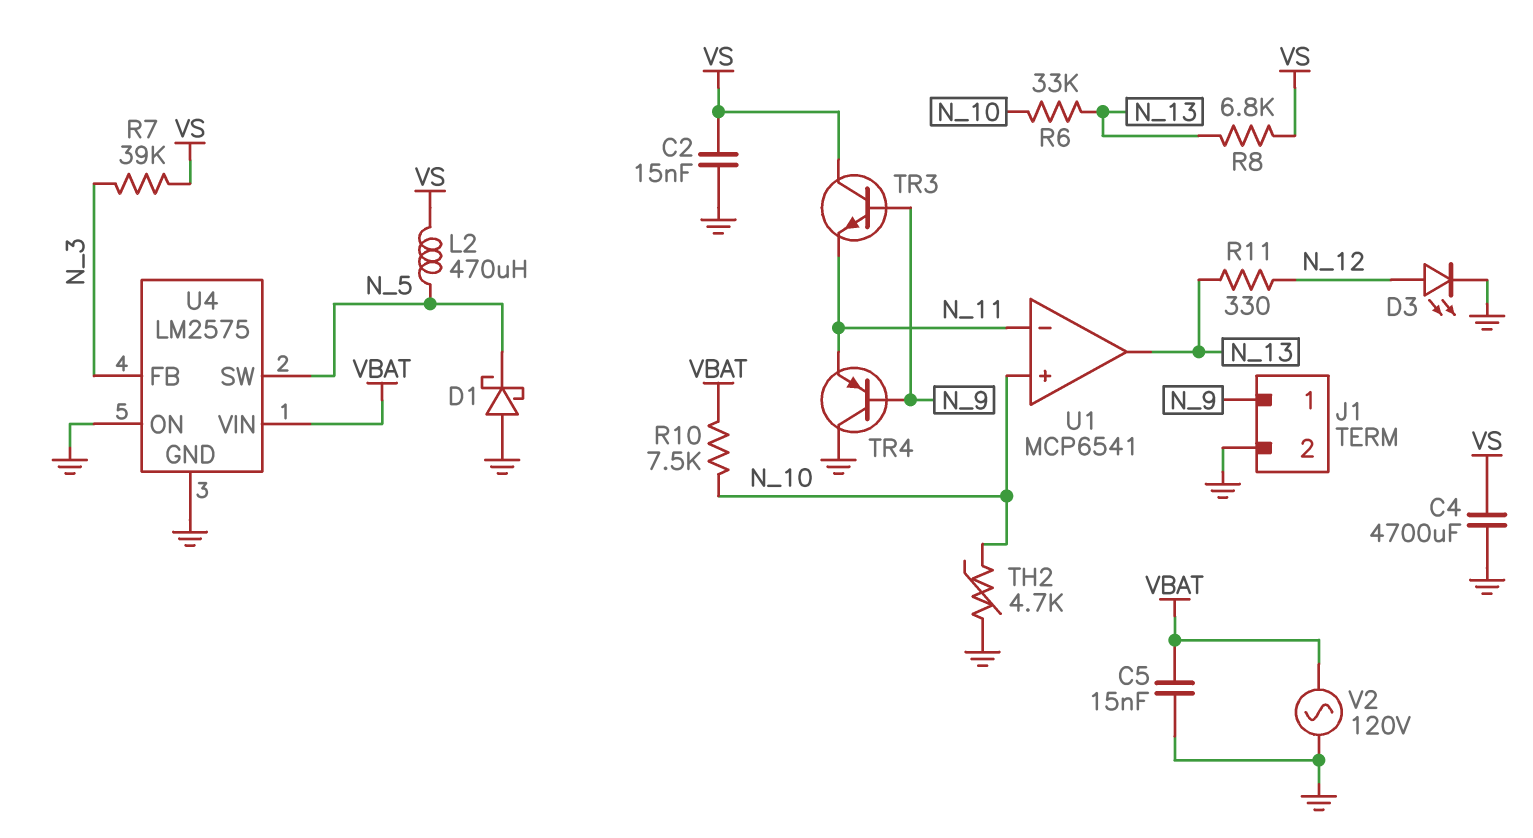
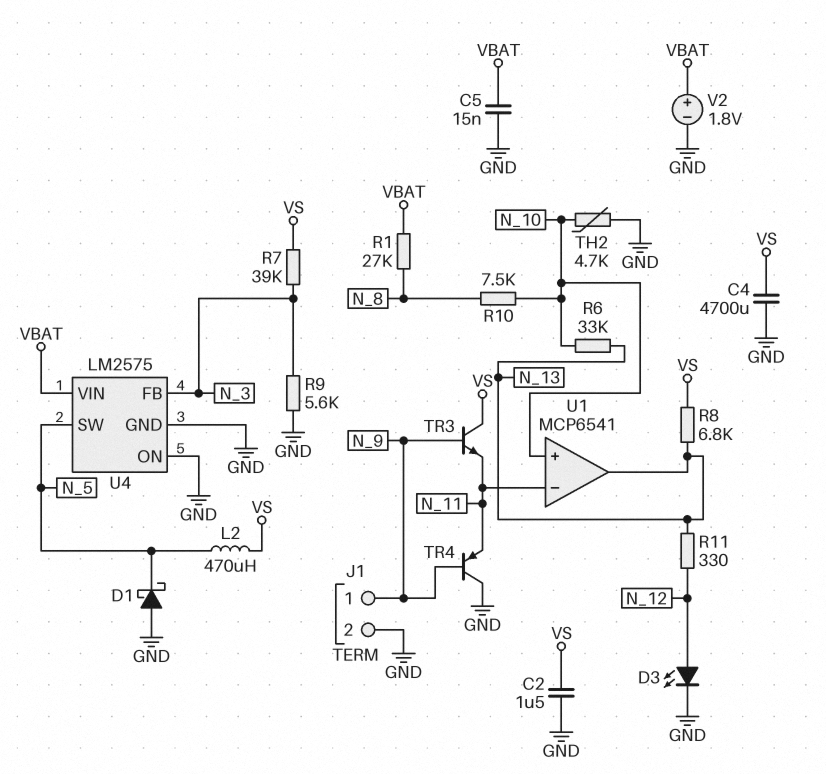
C2: 15nF (GND, VS) -> 1.5uF (GND, VS)
R1: none -> 27k (N_8, VBAT)
R9: none -> 5.6k (GND, N_3)
R10: 7.5k (N_10, VBAT) -> 7.5k (N_8, N_10)
V2: AC 120V (GND, VBAT) -> 1.8V (plus VBAT, minus GND)

